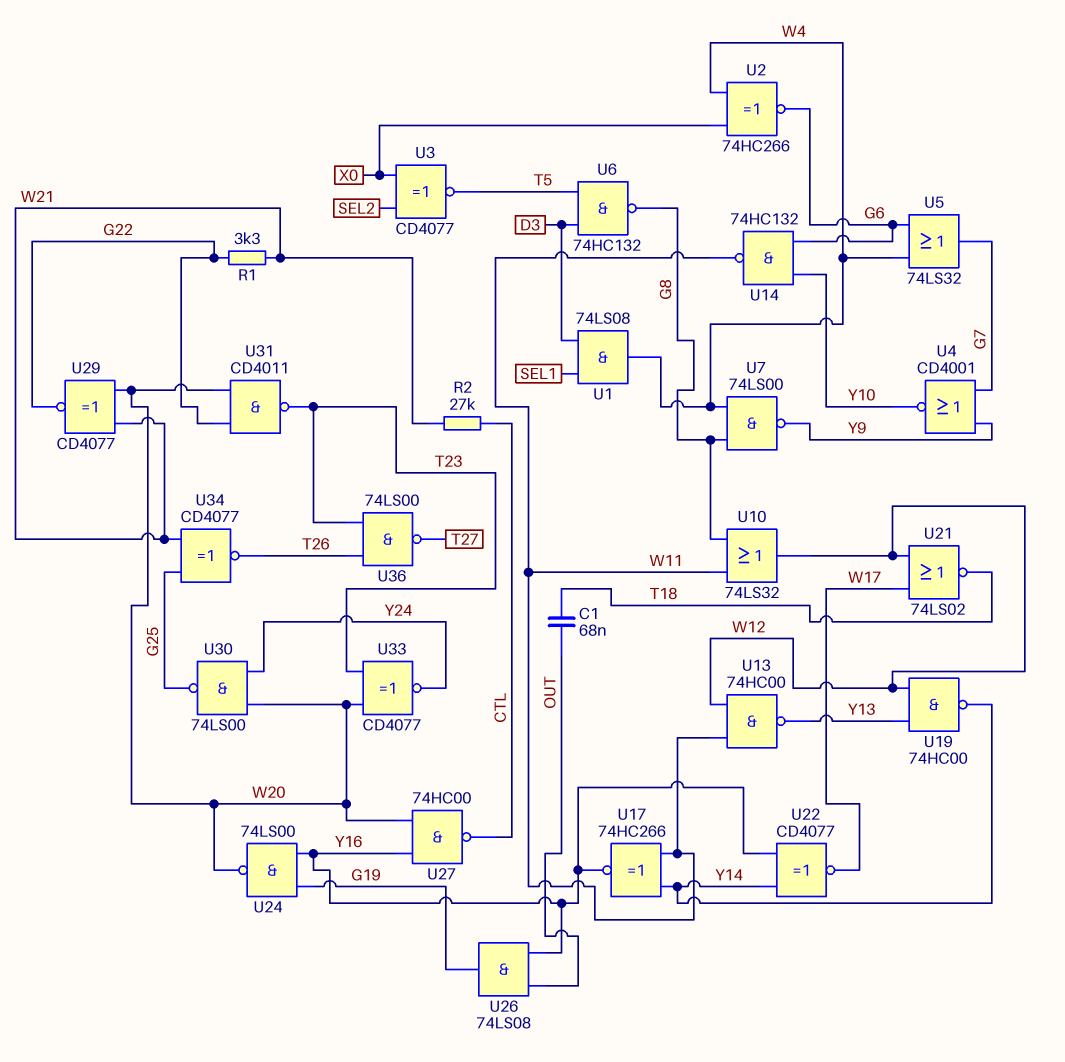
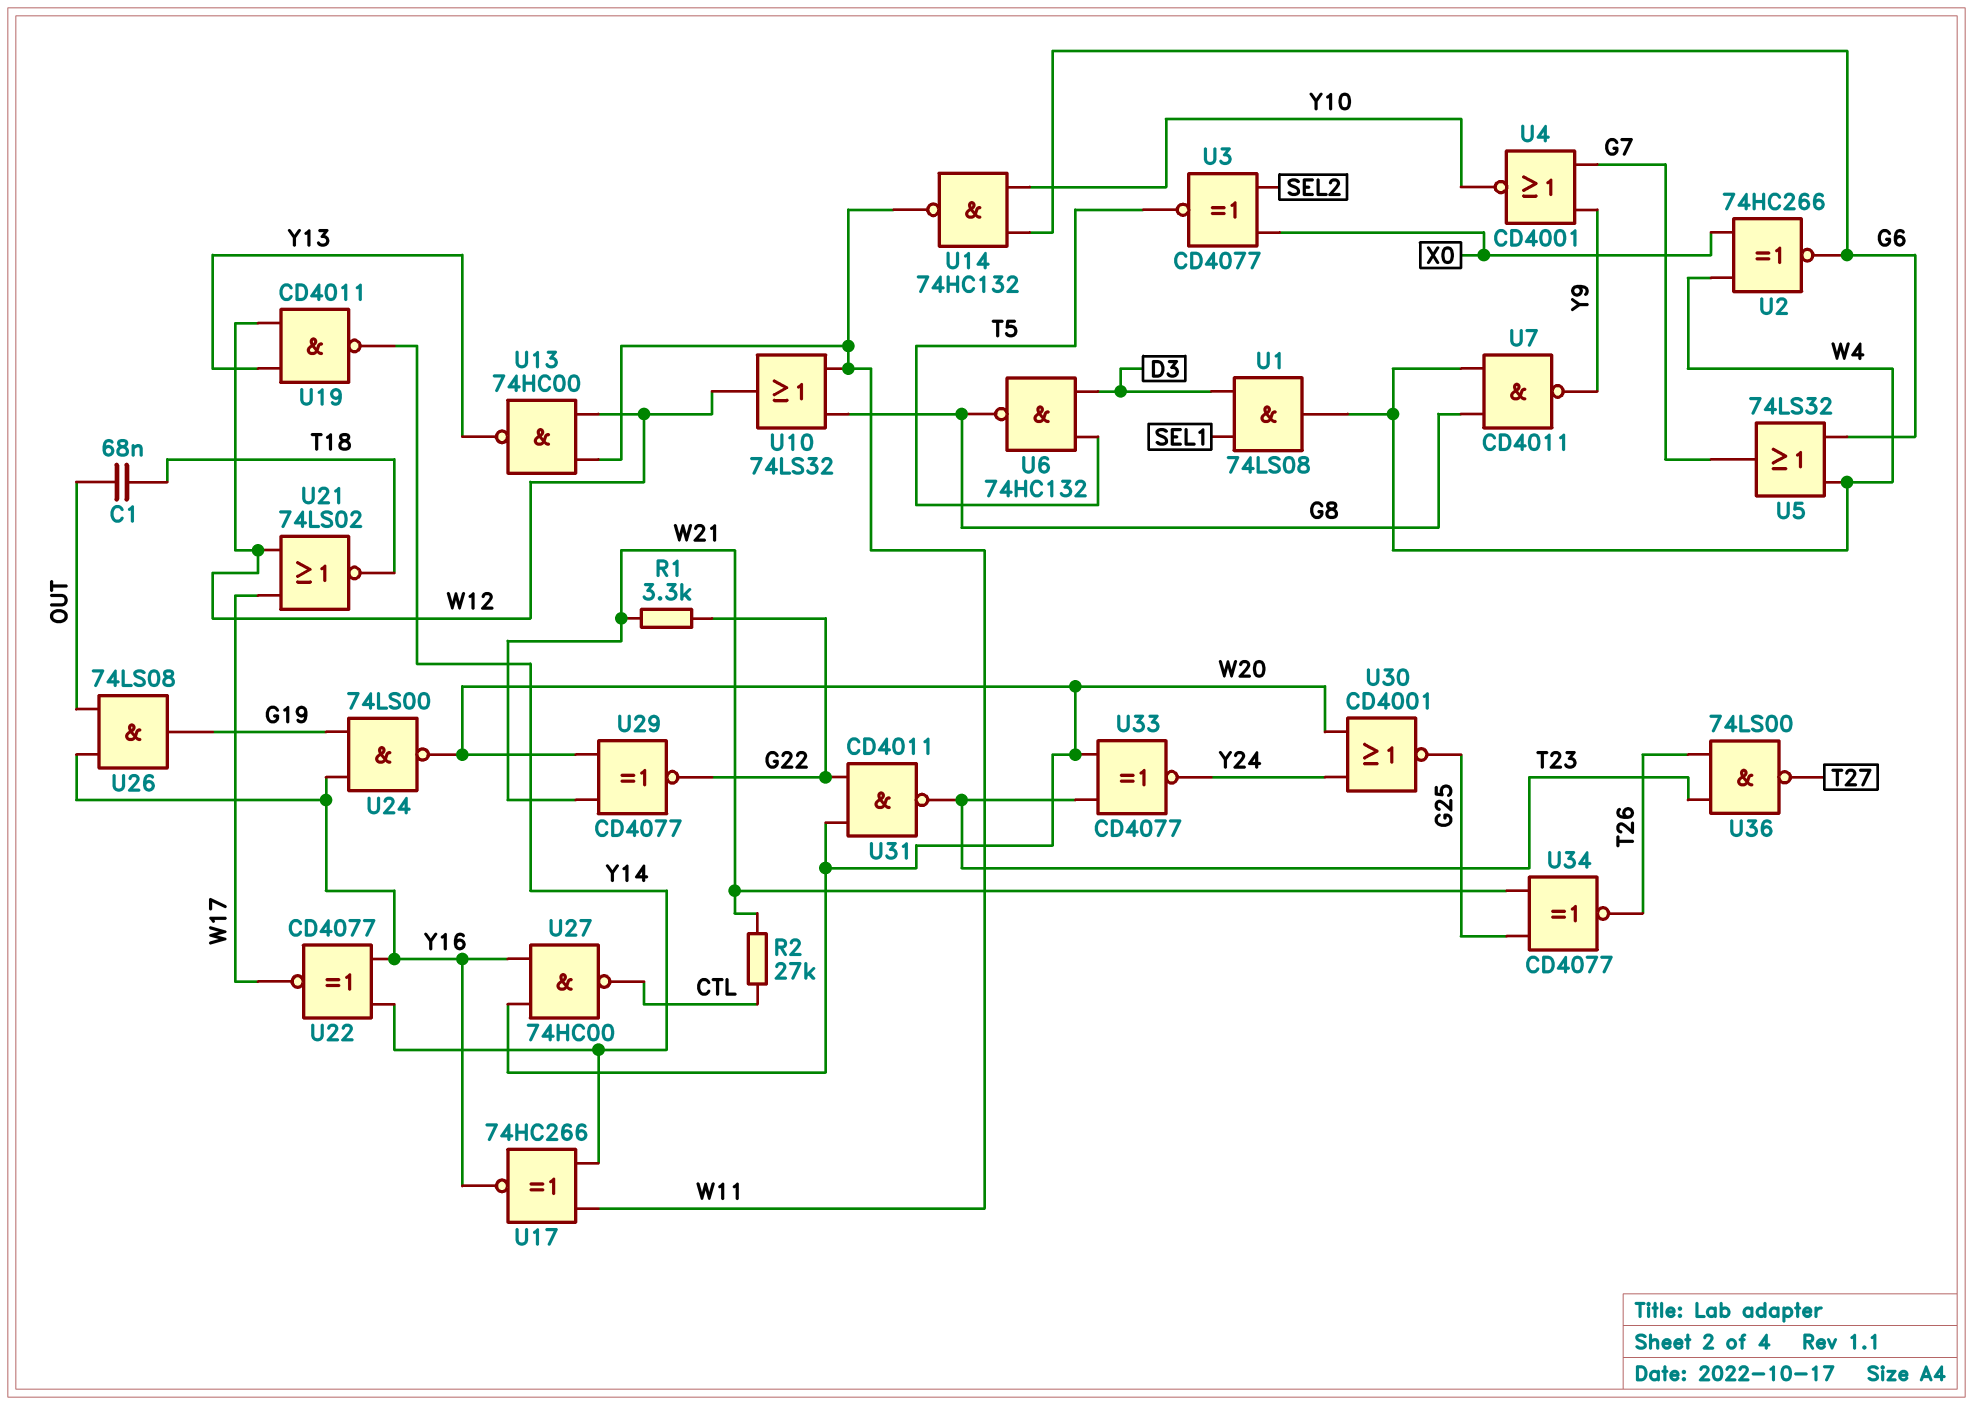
U7: NAND 74LS00 (in G8, in W4, out Y9) -> NAND CD4011 (in G8, in W4, out Y9)
U19: NAND 74HC00 (in W12, in Y13, out Y14) -> NAND CD4011 (in W12, in Y13, out Y14)
U30: NAND 74LS00 (in W20, in Y24, out G25) -> NOR CD4001 (in W20, in Y24, out G25)

